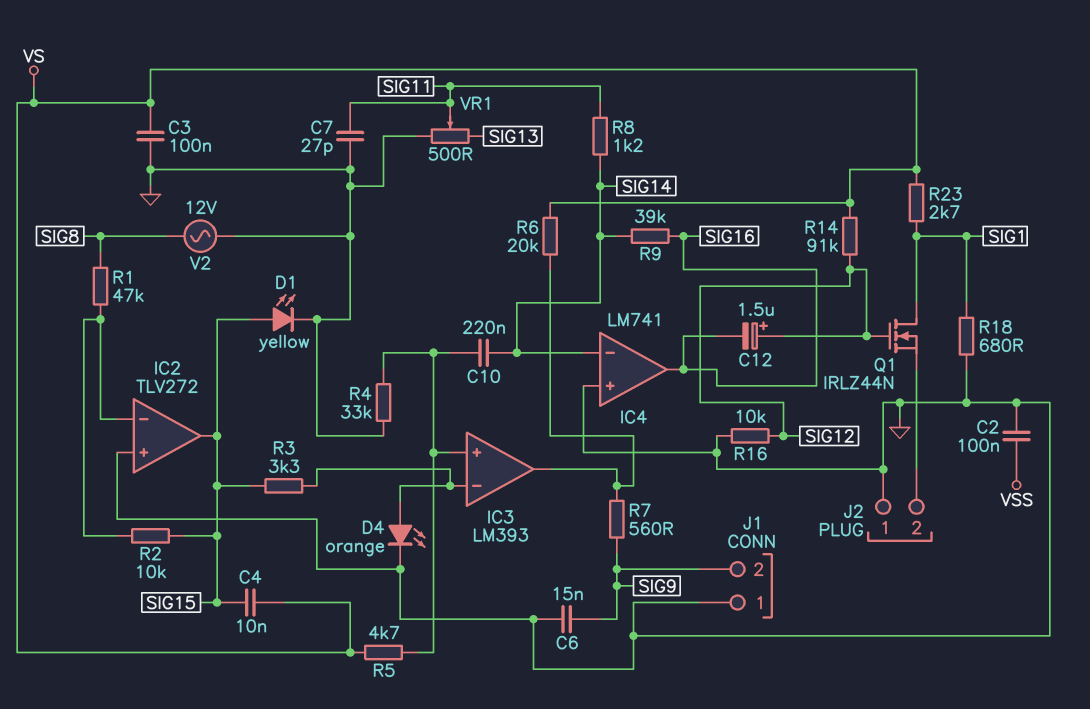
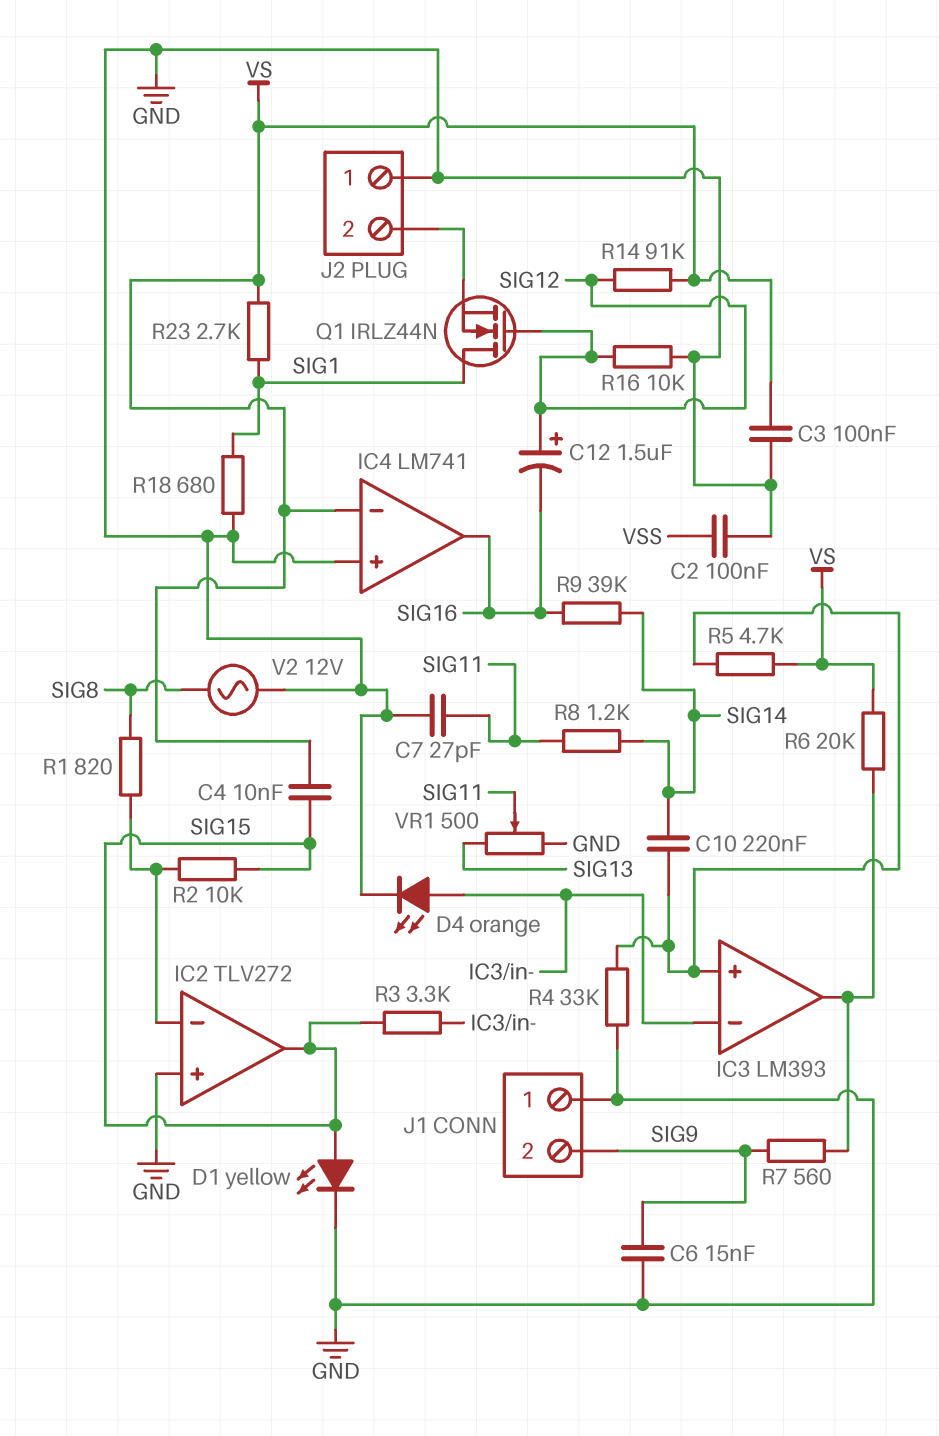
IC4 pin in-: SIG14 -> VS
R1: 47k (IC2/in-, SIG8) -> 820 (IC2/in-, SIG8)

